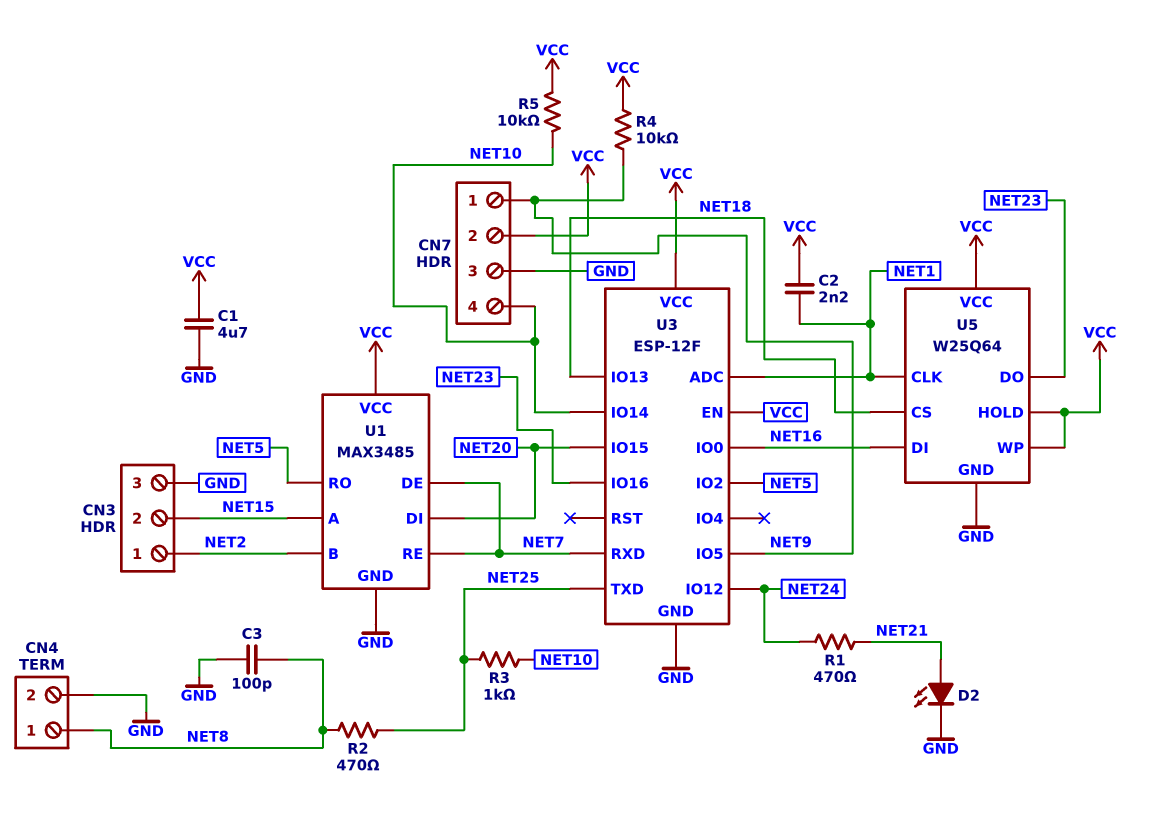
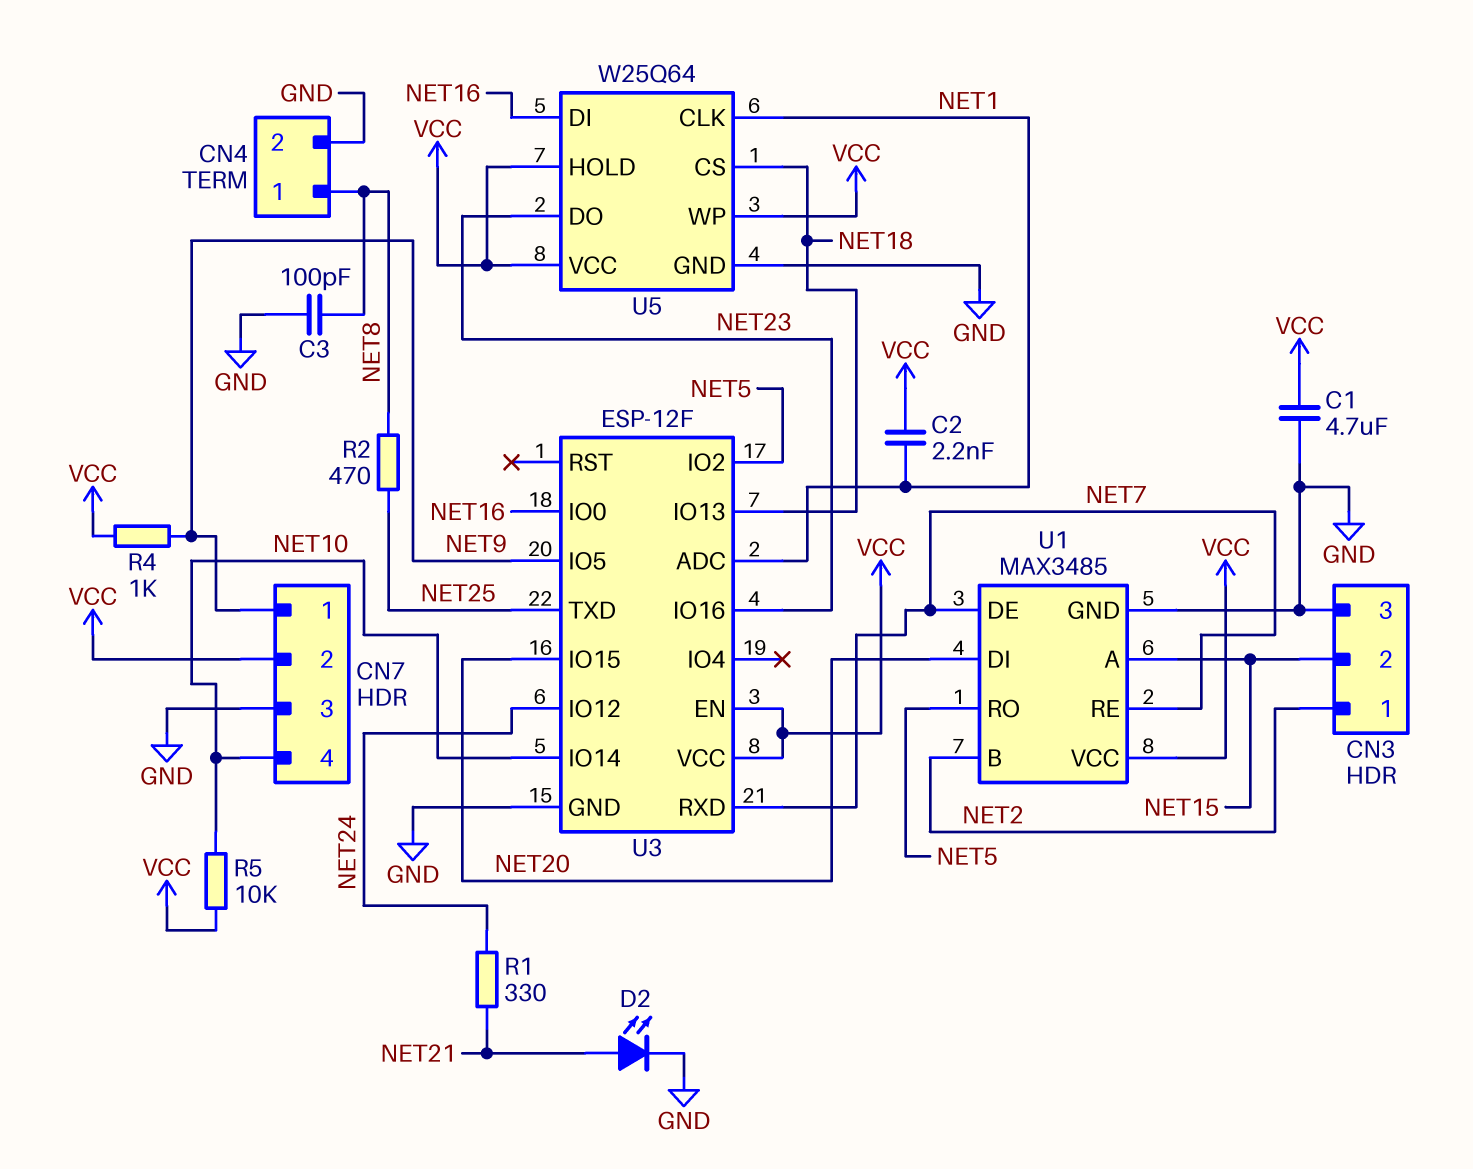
R1: 470 (NET21, NET24) -> 330 (NET21, NET24)
R3: 1k (NET10, NET25) -> none
R4: 10k (NET9, VCC) -> 1k (NET9, VCC)

